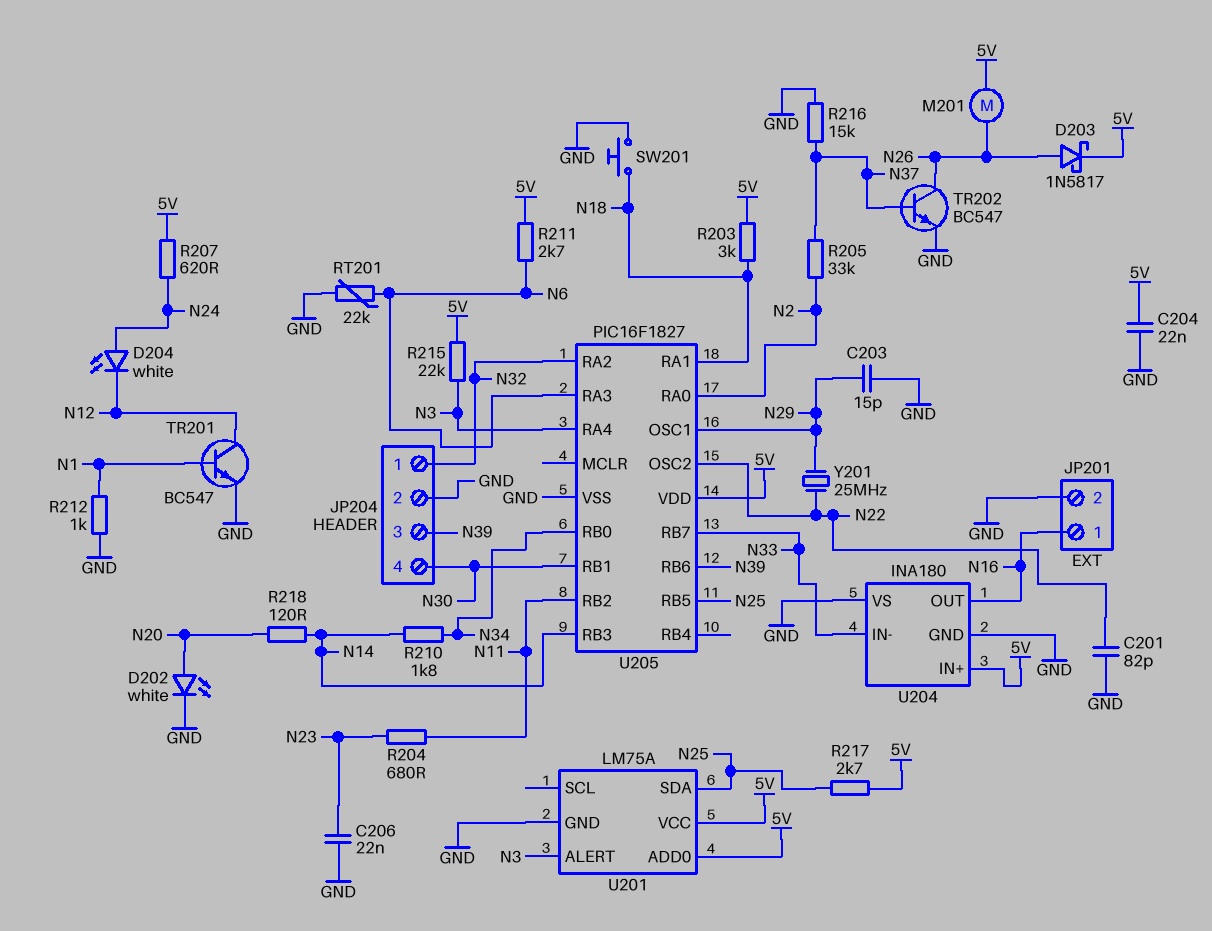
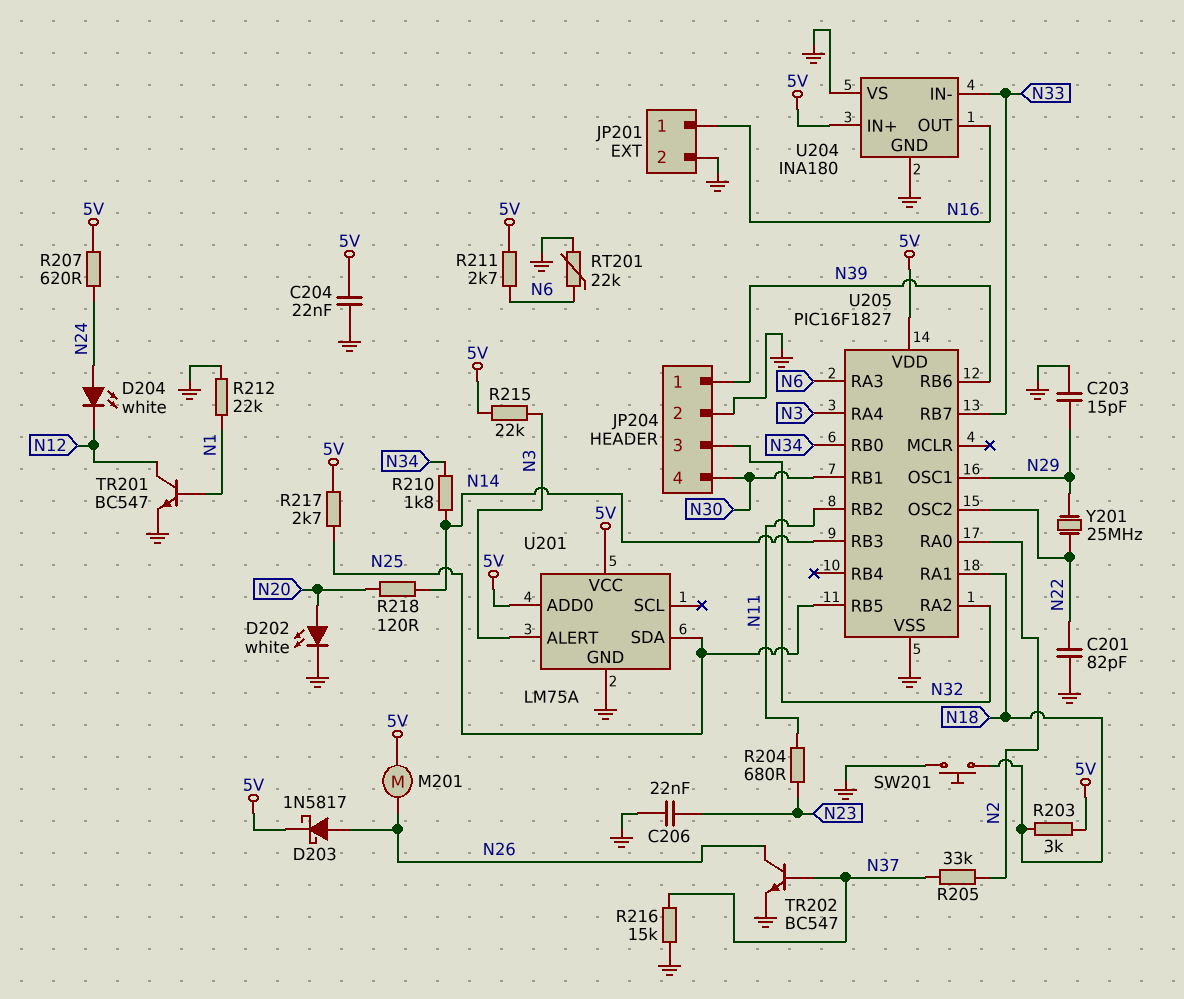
JP204 pin 1: N32 -> N39
JP204 pin 3: N39 -> N32
R212: 1k (GND, N1) -> 22k (GND, N1)

